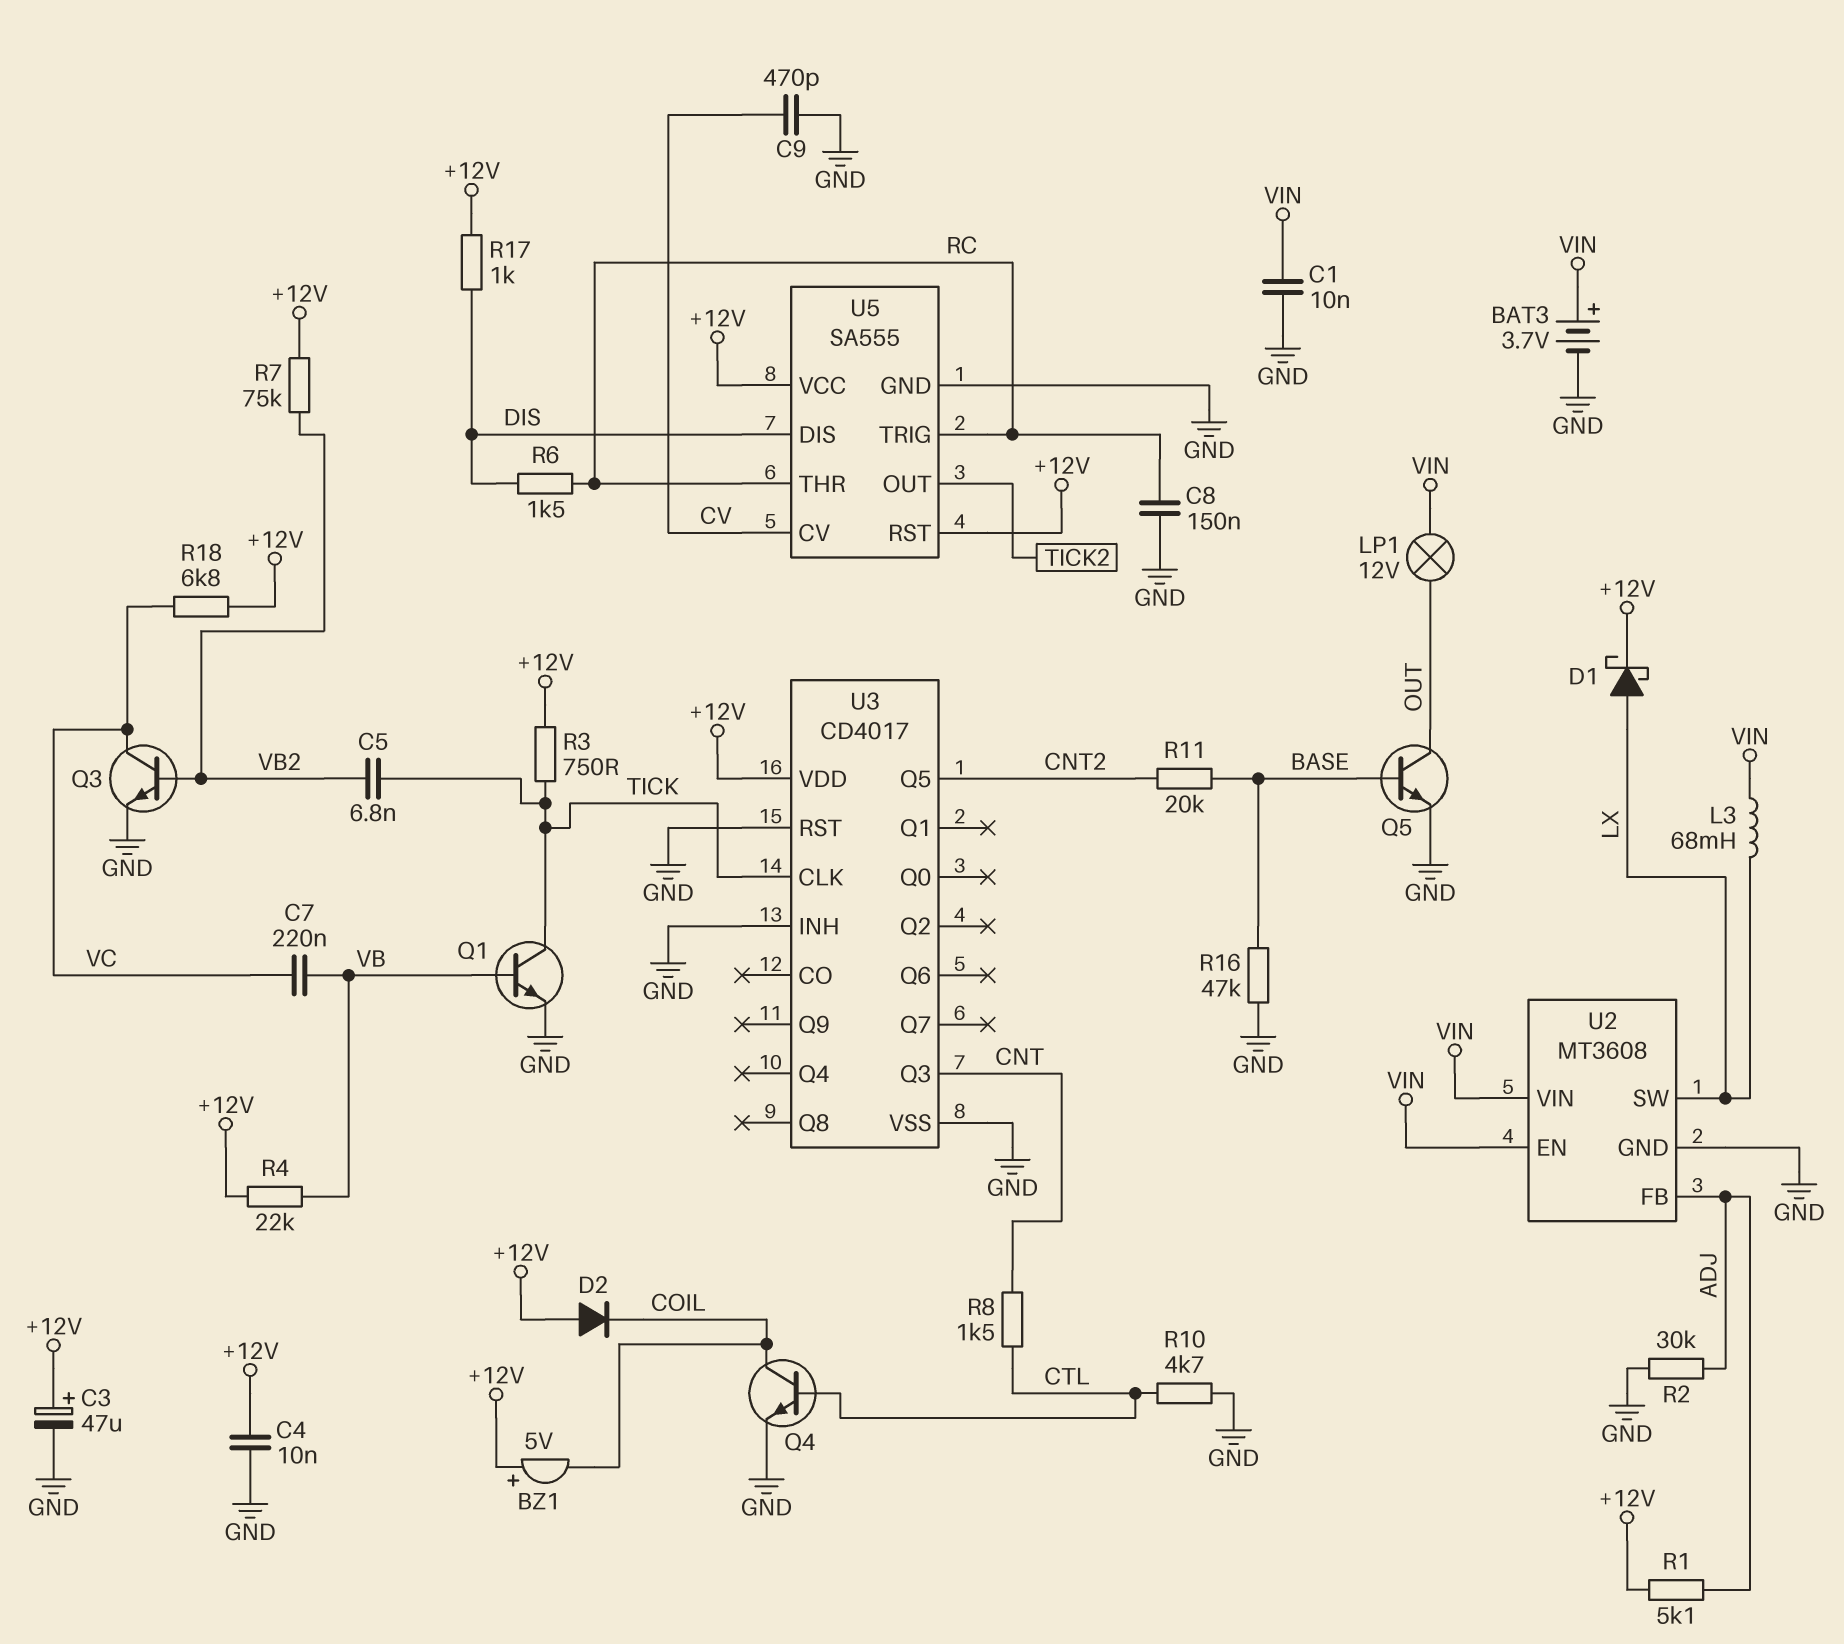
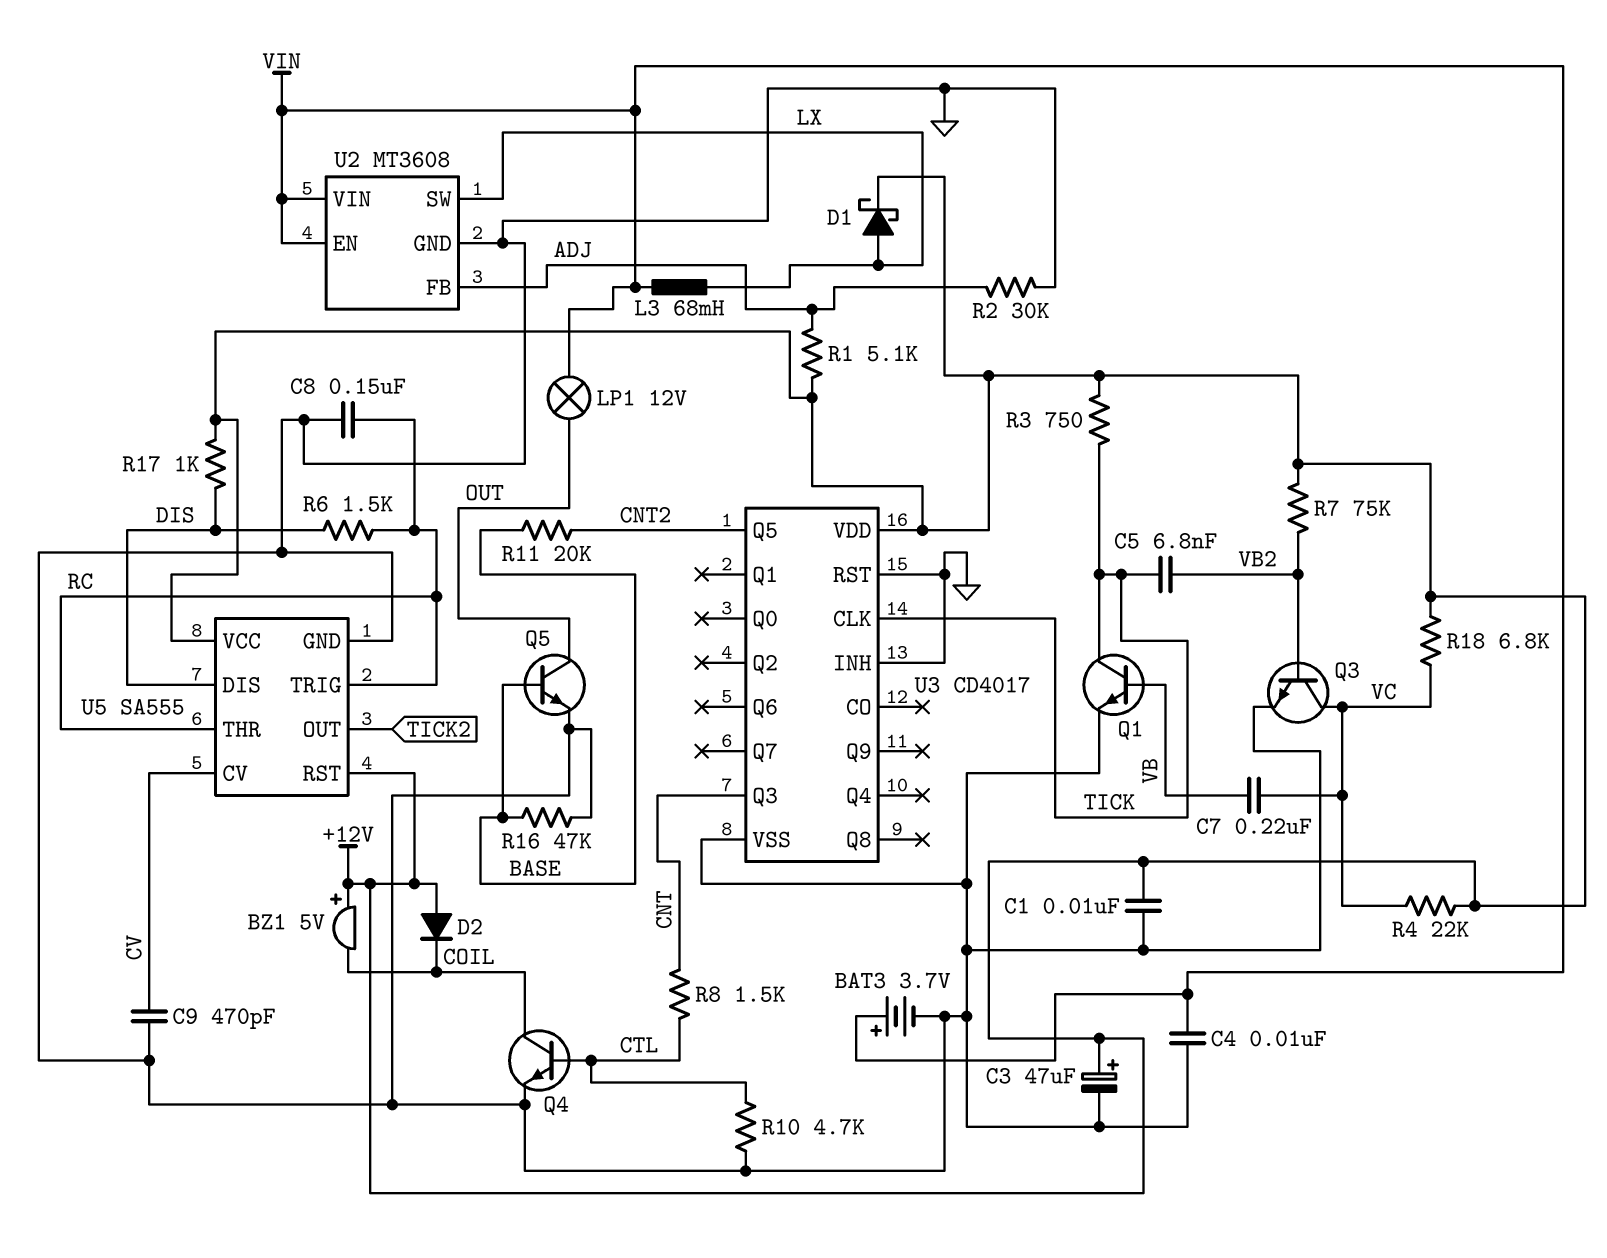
C1: 10nF (GND, VIN) -> 10nF (+12V, GND)
C4: 10nF (+12V, GND) -> 10nF (GND, VIN)
R4: 22k (+12V, VB) -> 22k (+12V, VC)

